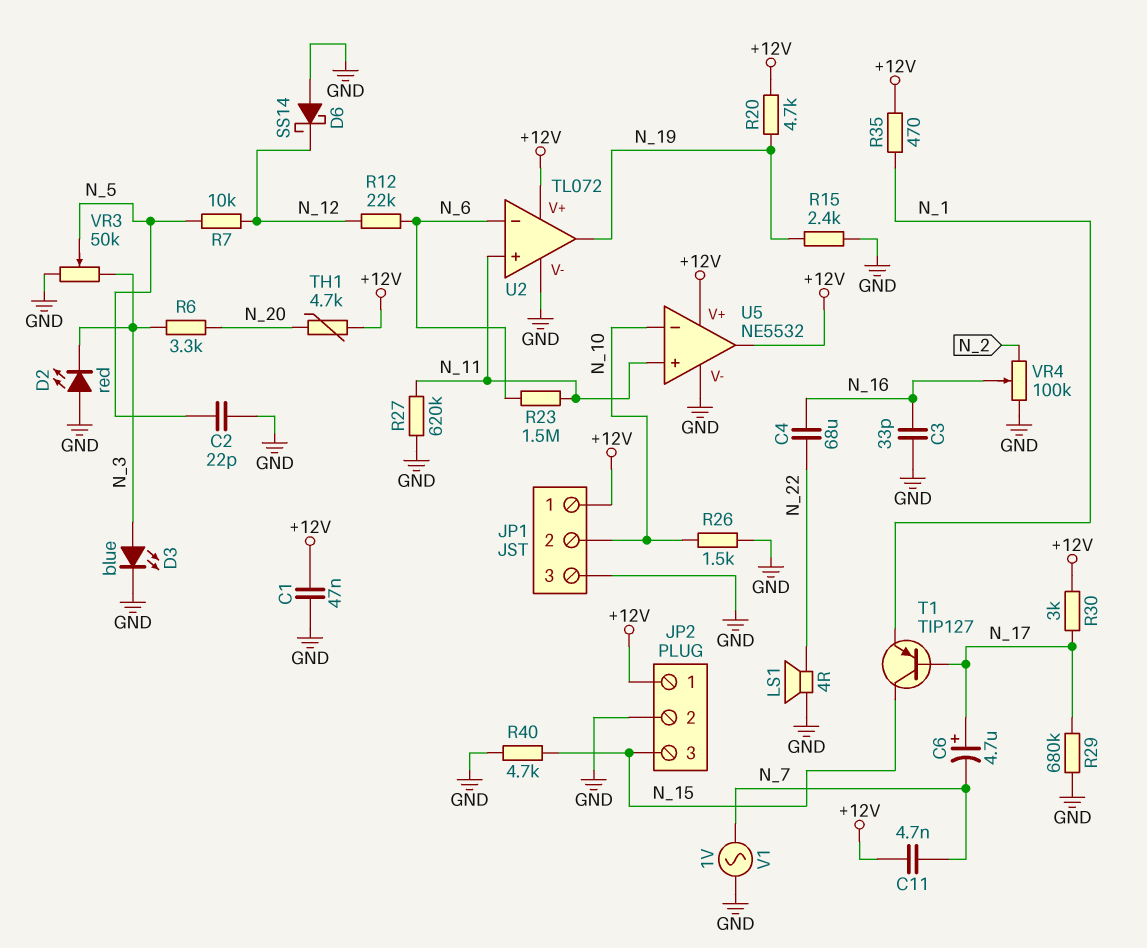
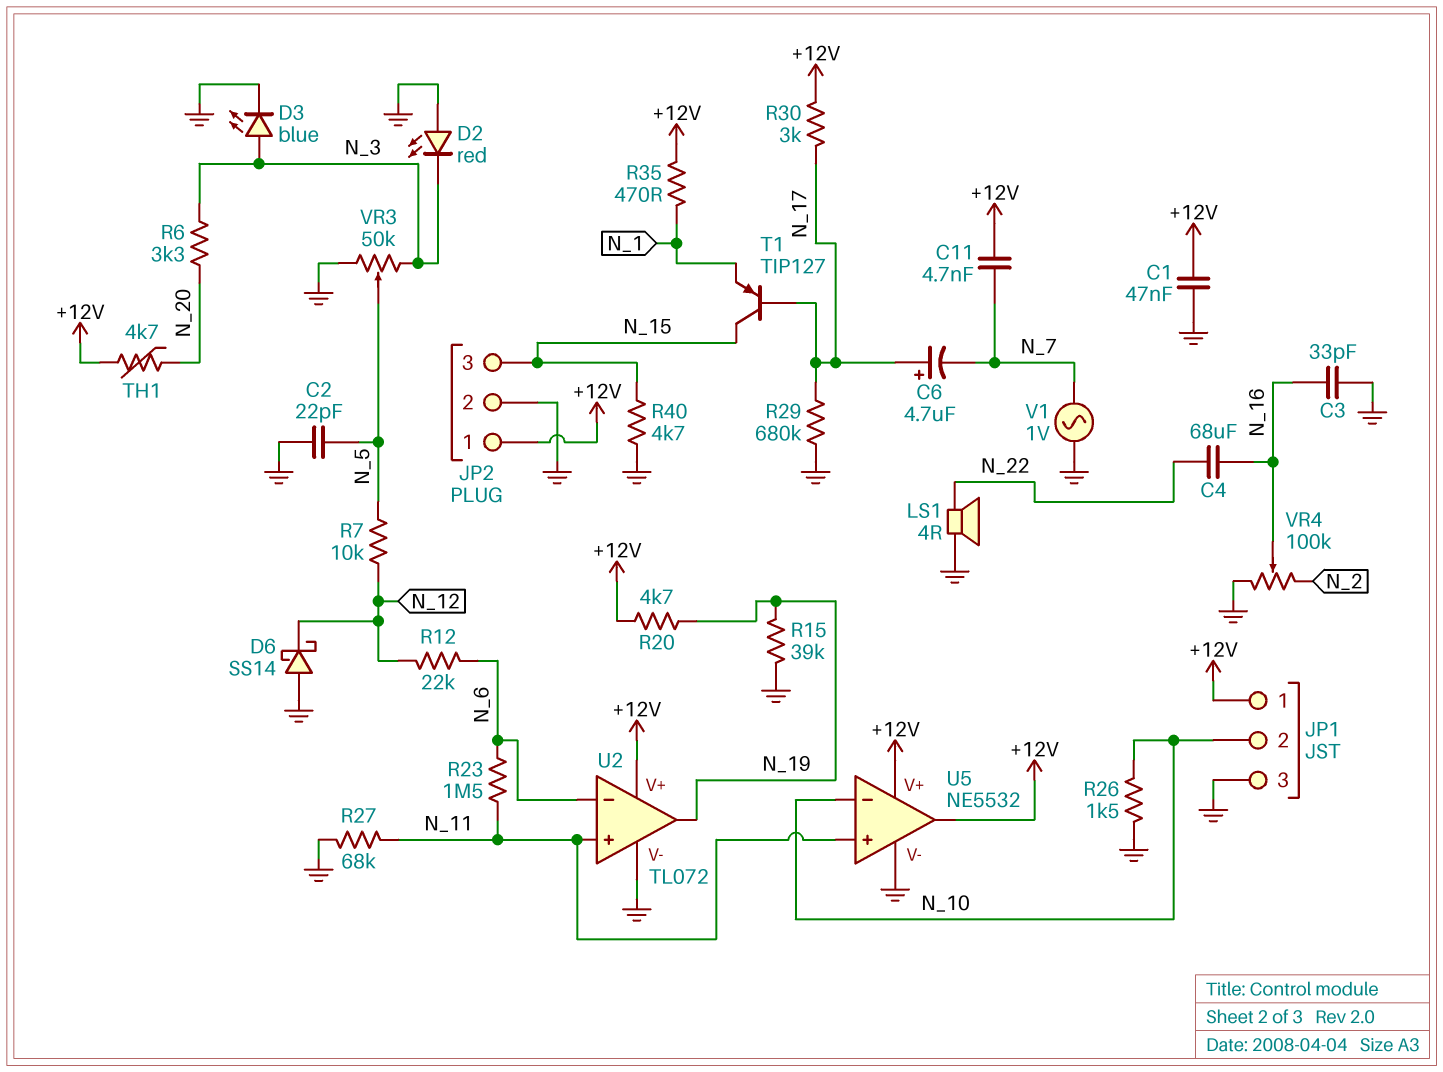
R15: 2.4k (GND, N_19) -> 39k (GND, N_19)
R27: 620k (GND, N_11) -> 68k (GND, N_11)

